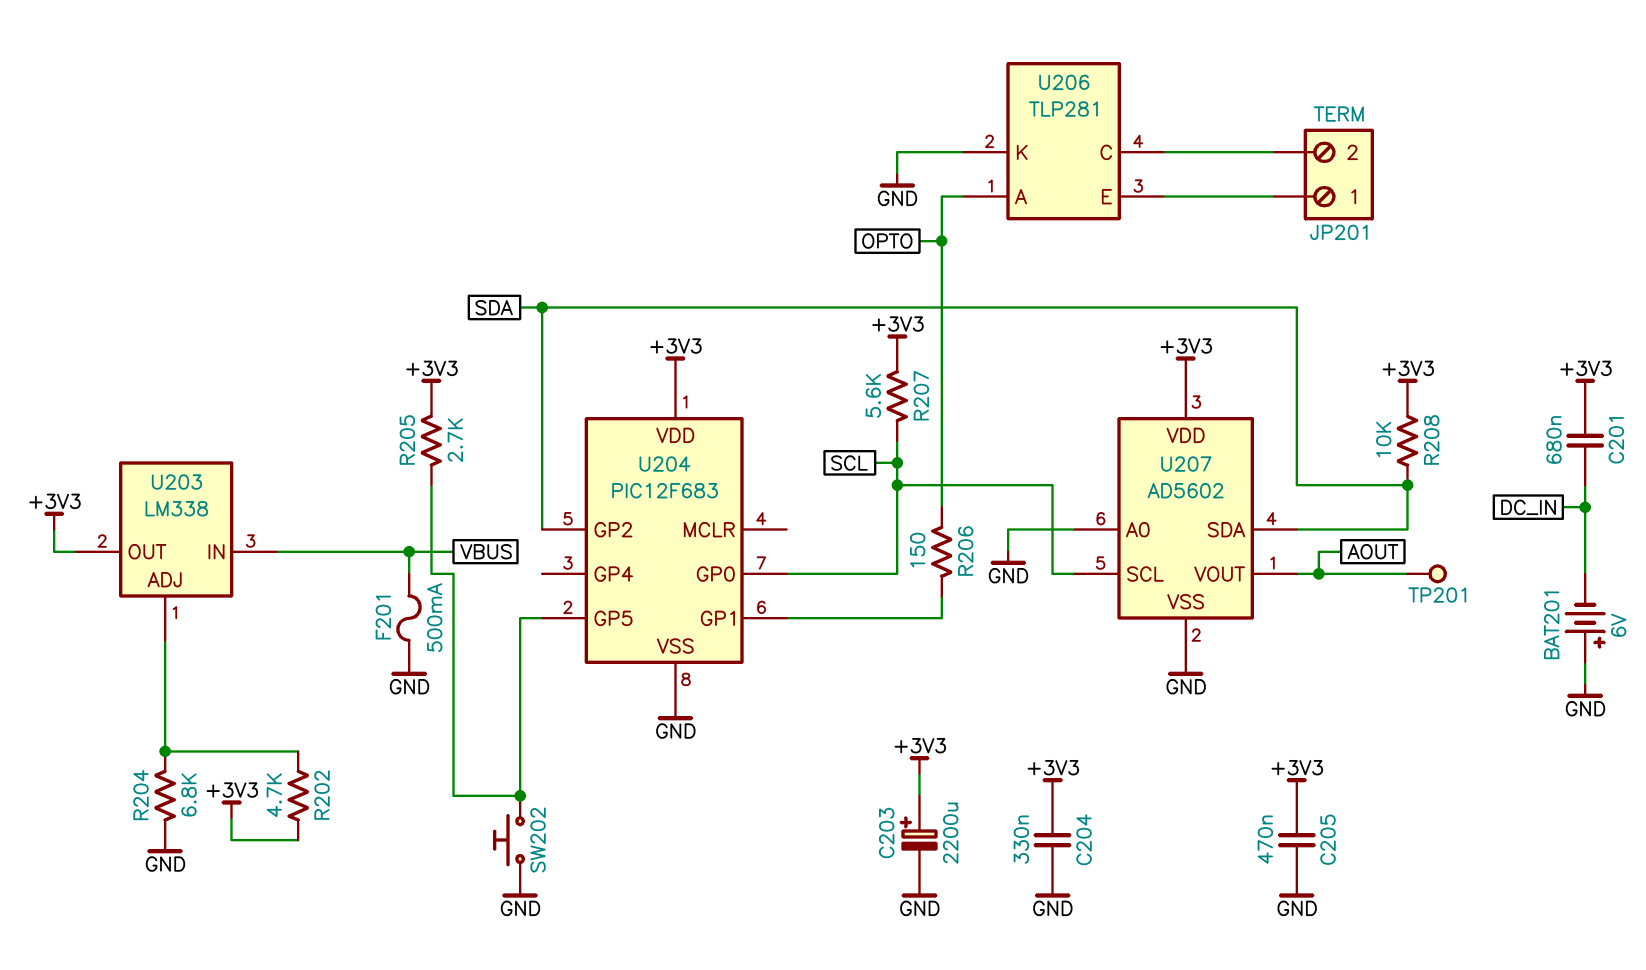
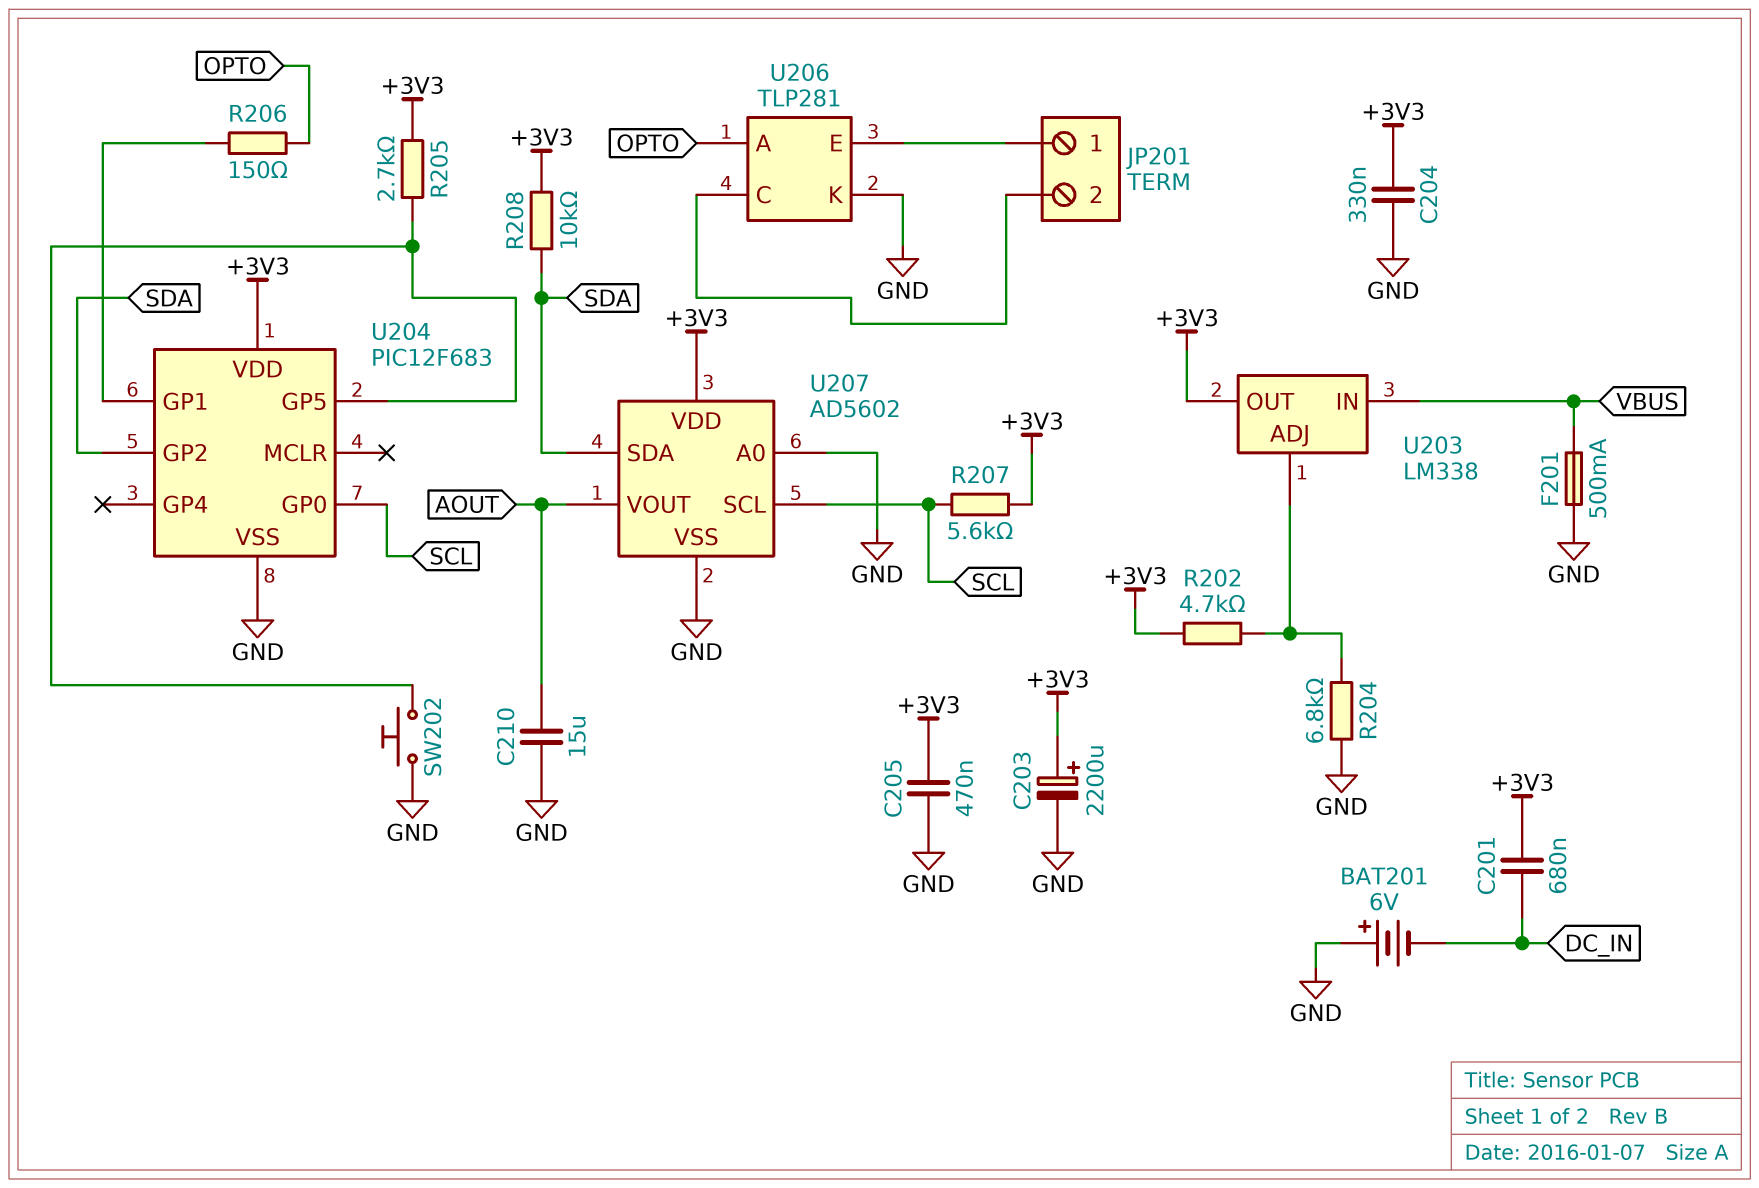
C210: none -> 15uF (AOUT, GND)
TP201: test point (AOUT) -> none

